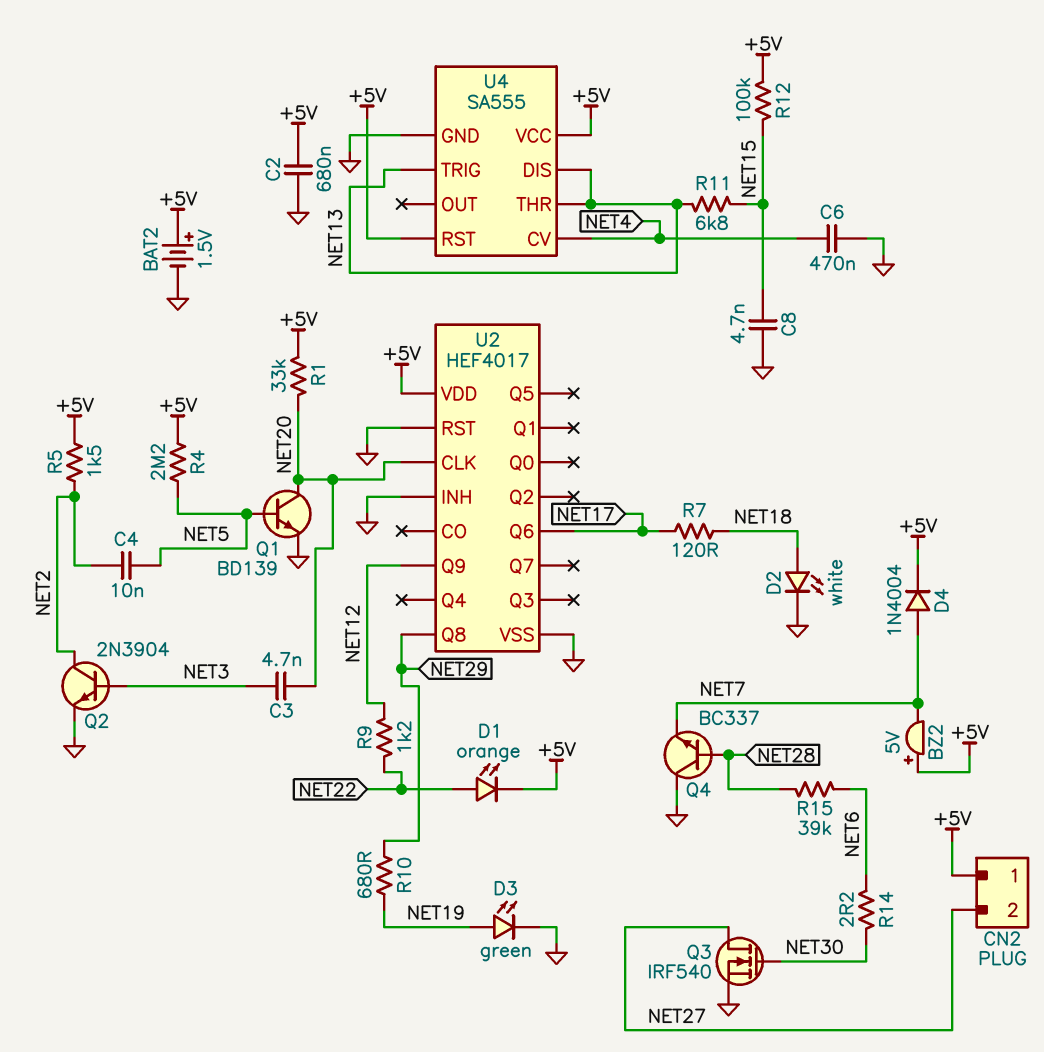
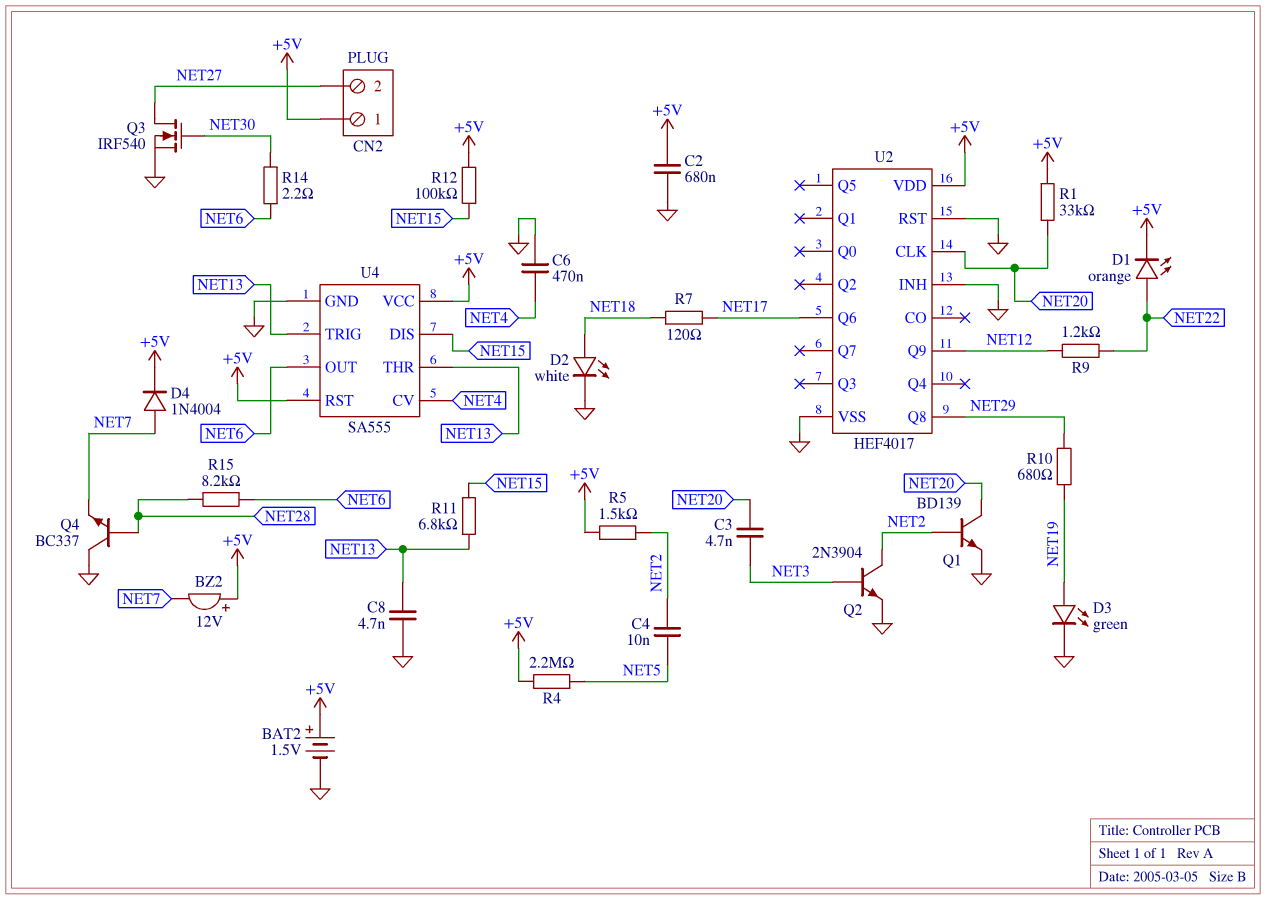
BZ2: buzzer 5V (plus +5V, minus NET7) -> buzzer 12V (plus +5V, minus NET7)
C8: 4.7nF (GND, NET15) -> 4.7nF (GND, NET13)
Q1: NPN BD139 (B NET5, C NET20, E GND) -> NPN BD139 (B NET2, C NET20, E GND)
R15: 39k (NET6, NET28) -> 8.2k (NET6, NET28)
U4 pin DIS: NET13 -> NET15
U4 pin OUT: none -> NET6

